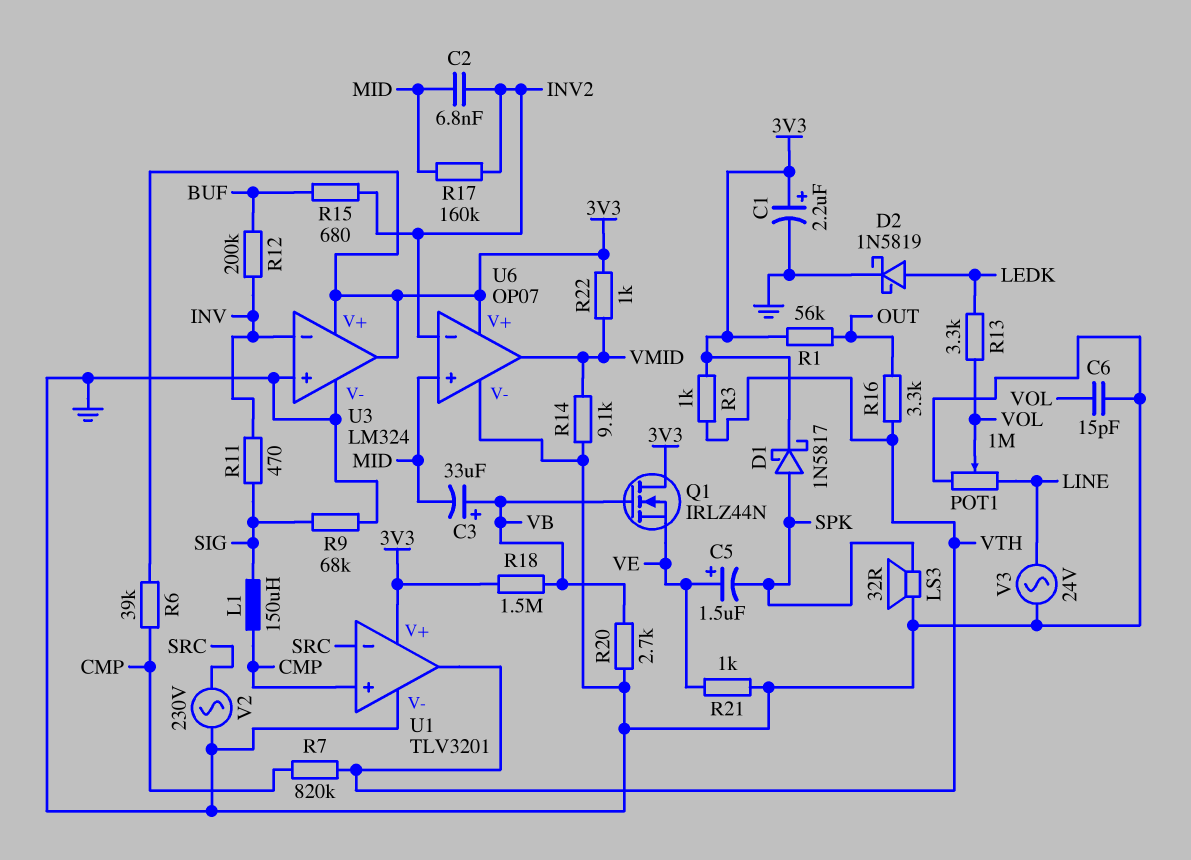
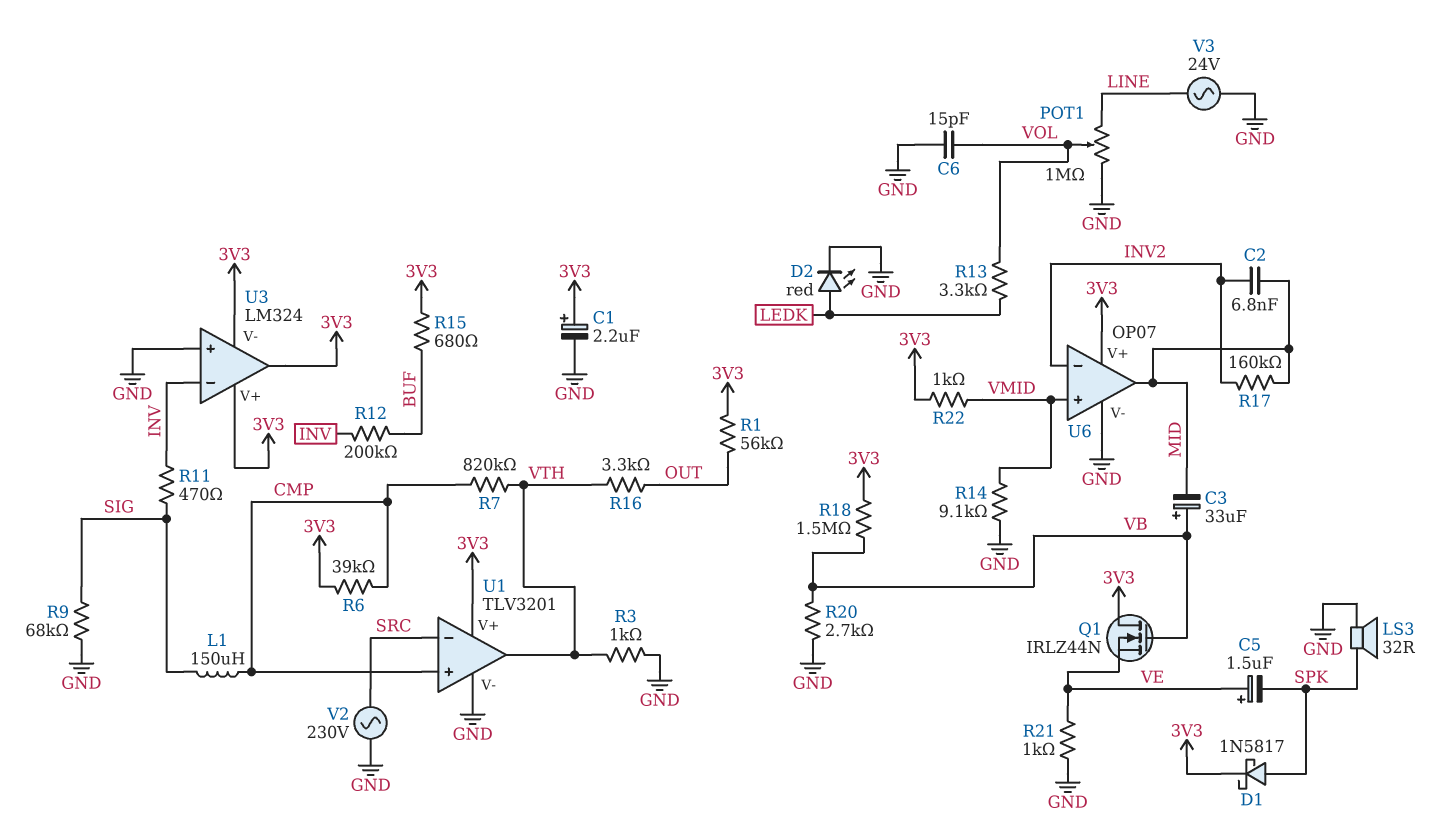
D2: schottky 1N5819 (A LEDK, K GND) -> LED red (A LEDK, K GND)
R3: 1k (3V3, VTH) -> 1k (GND, VTH)
R15: 680 (BUF, INV2) -> 680 (3V3, BUF)
U3 pin V-: GND -> 3V3
U6 pin in+: MID -> VMID
U6 pin out: VMID -> MID

